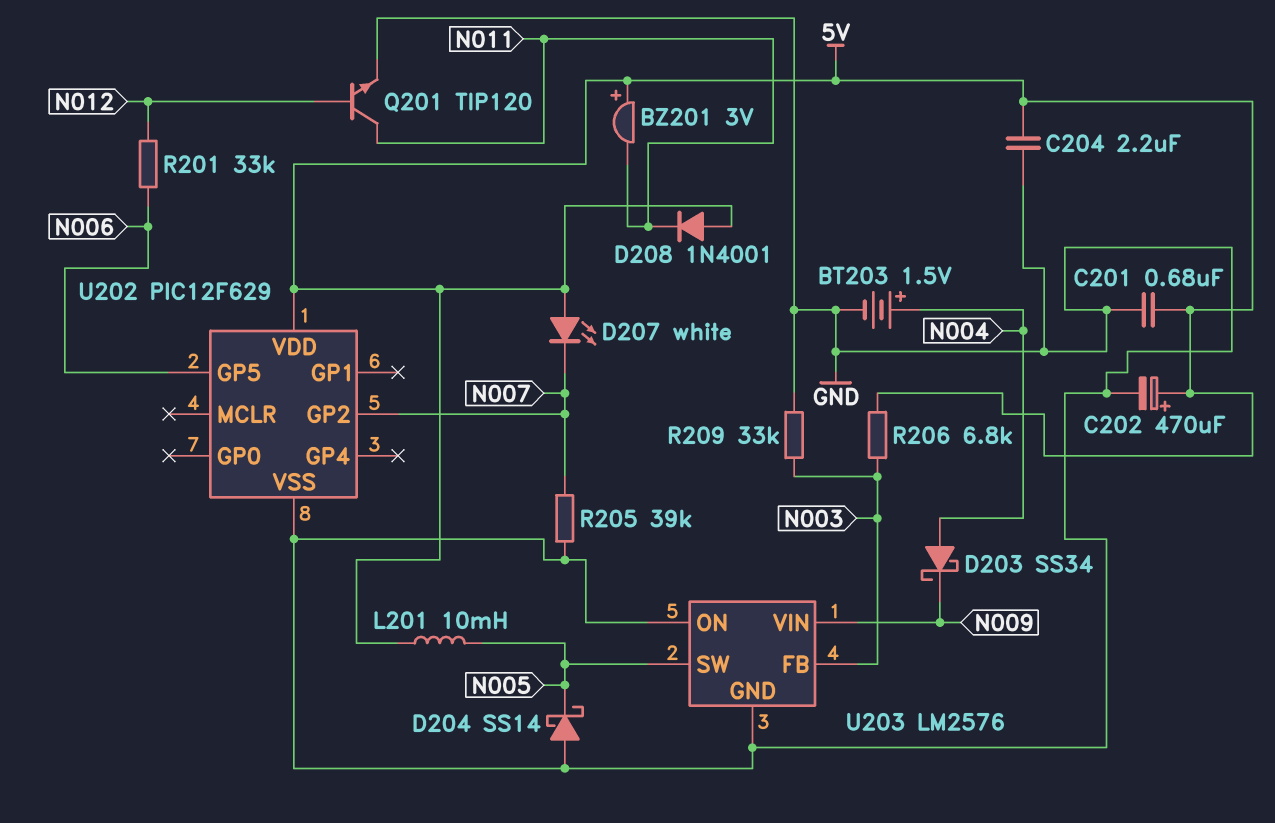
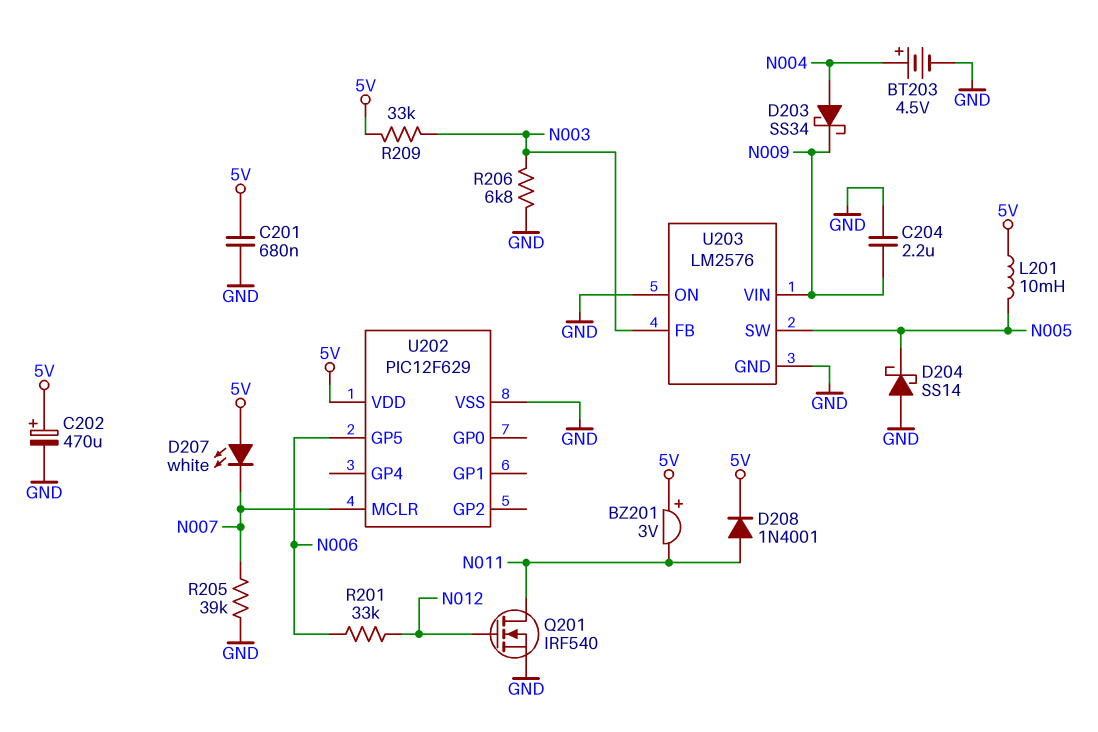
BT203: 1.5V (plus N004, minus GND) -> 4.5V (plus N004, minus GND)
C204: 2.2uF (5V, GND) -> 2.2uF (GND, N009)
D208: diode 1N4001 (A 5V, K N011) -> diode 1N4001 (A N011, K 5V)
Q201: NPN TIP120 (B N012, C N011, E GND) -> NMOS IRF540 (G N012, D N011, S GND)
R206: 6.8k (5V, N003) -> 6.8k (GND, N003)
R209: 33k (GND, N003) -> 33k (5V, N003)
U202 pin GP2: N007 -> none
U202 pin MCLR: none -> N007

